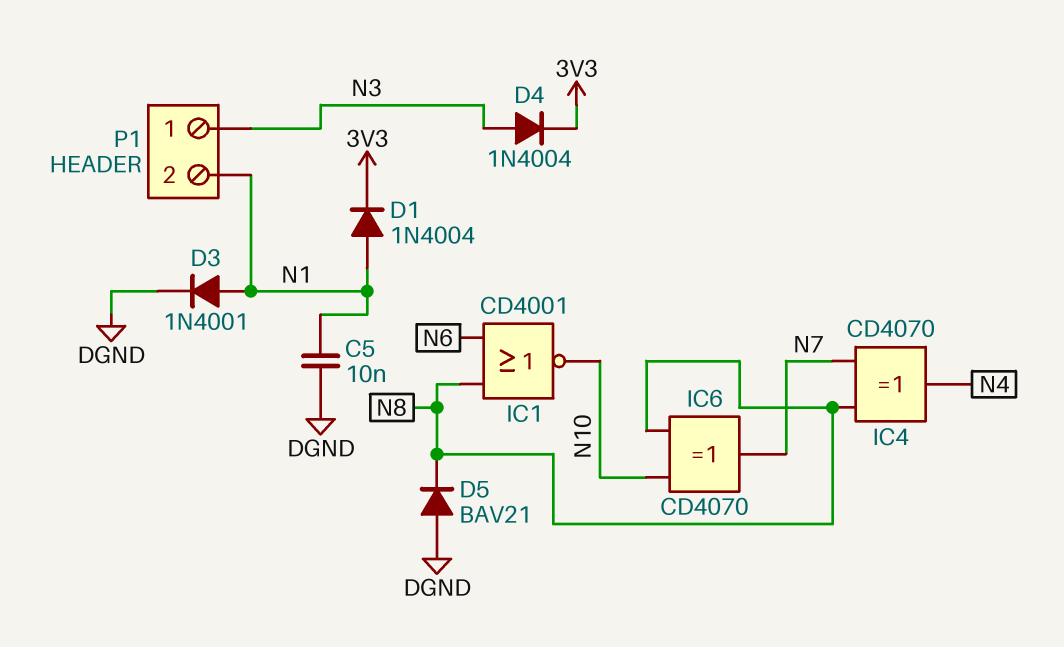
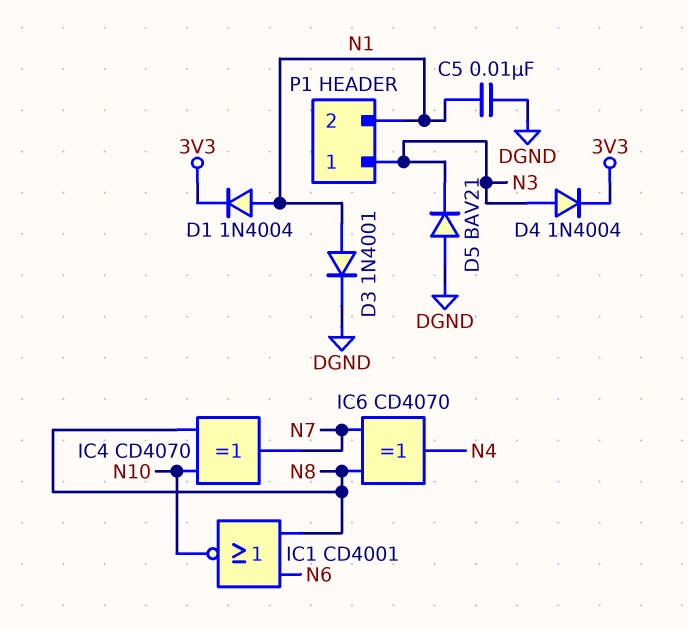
D5: diode BAV21 (A DGND, K N8) -> diode BAV21 (A DGND, K N3)
IC4: XOR CD4070 (in N7, in N8, out N4) -> XOR CD4070 (in N8, in N10, out N7)
IC6: XOR CD4070 (in N8, in N10, out N7) -> XOR CD4070 (in N7, in N8, out N4)

